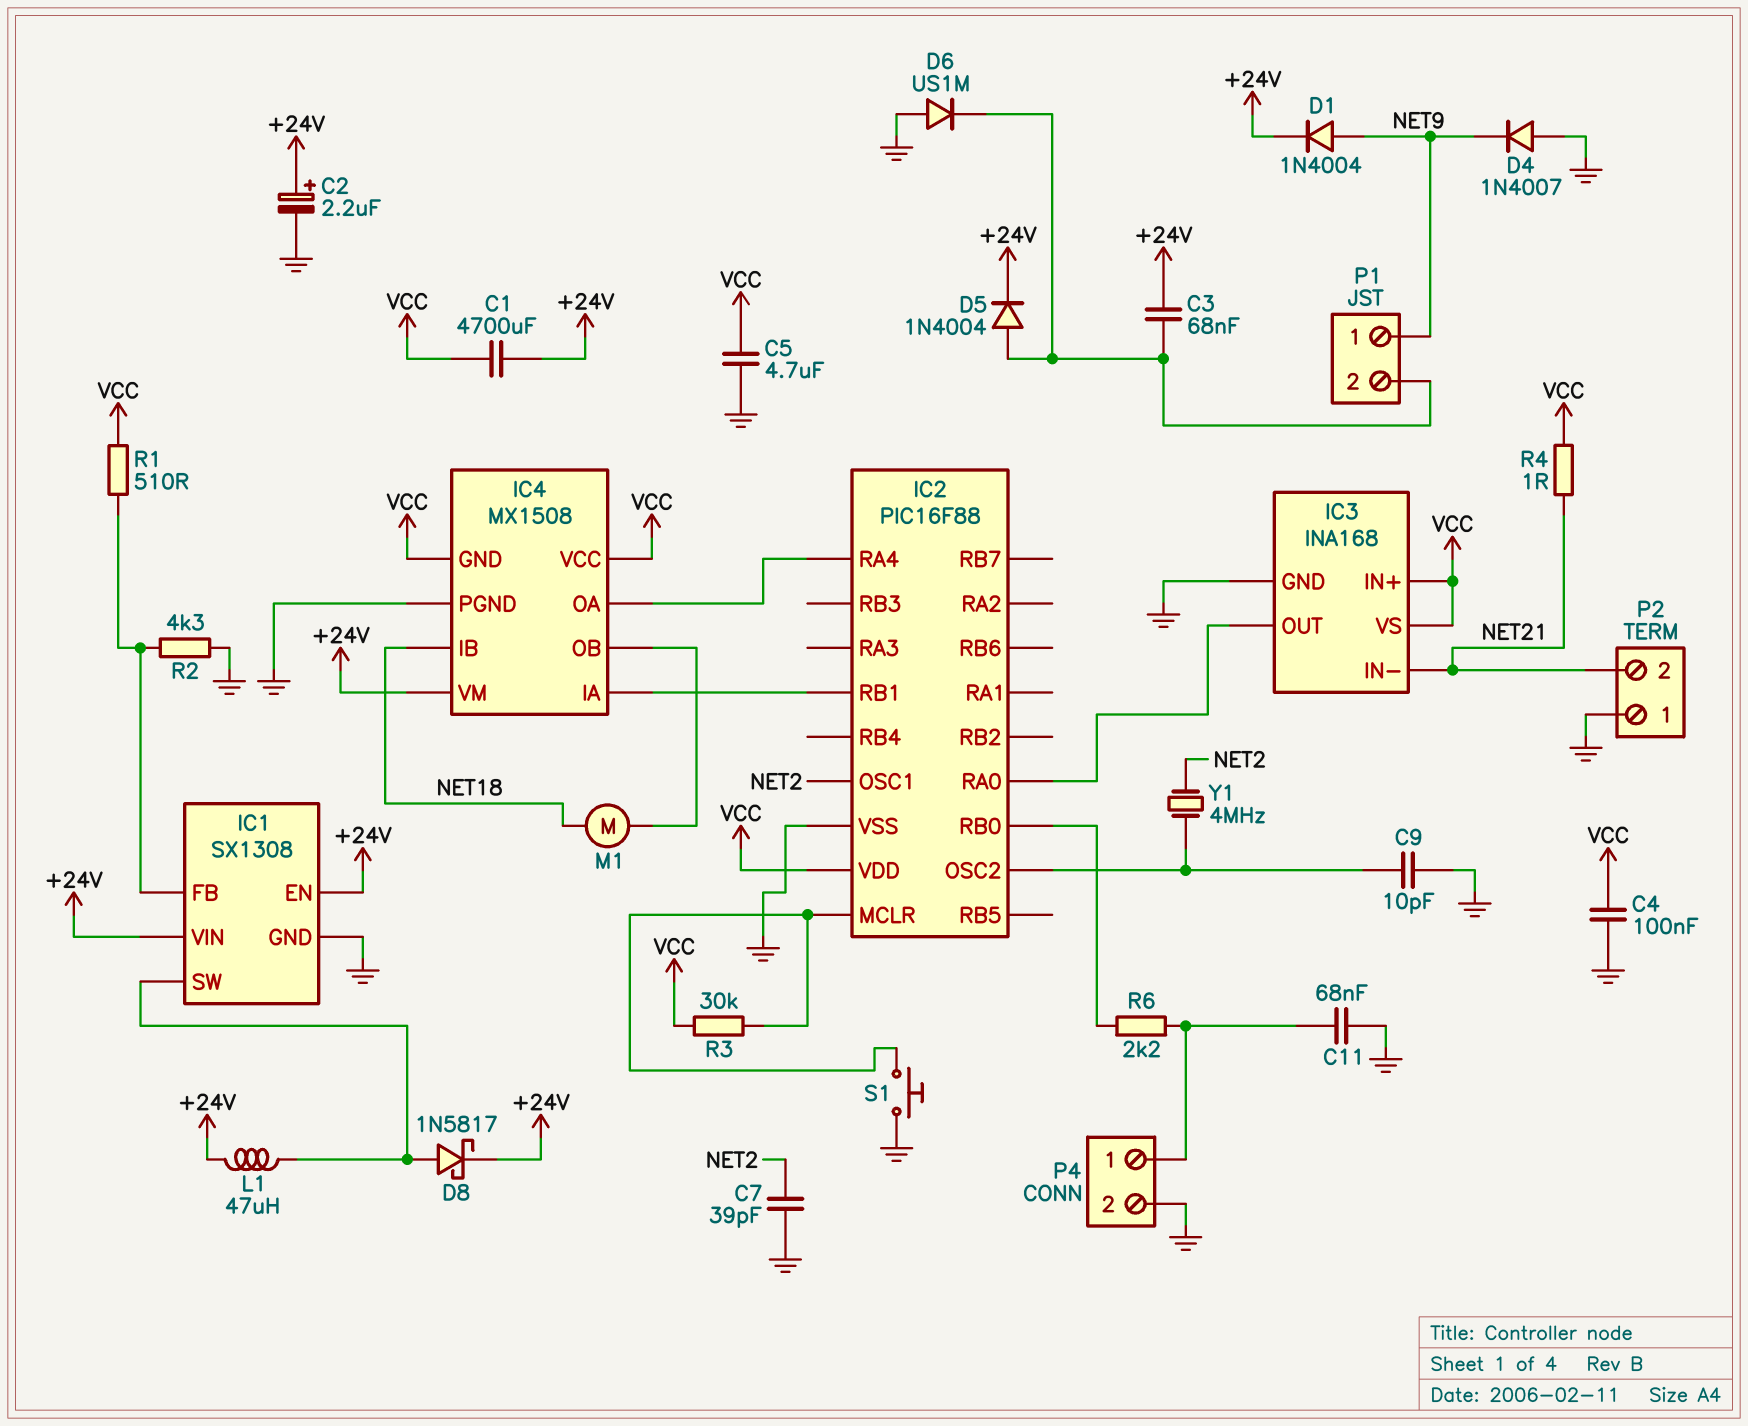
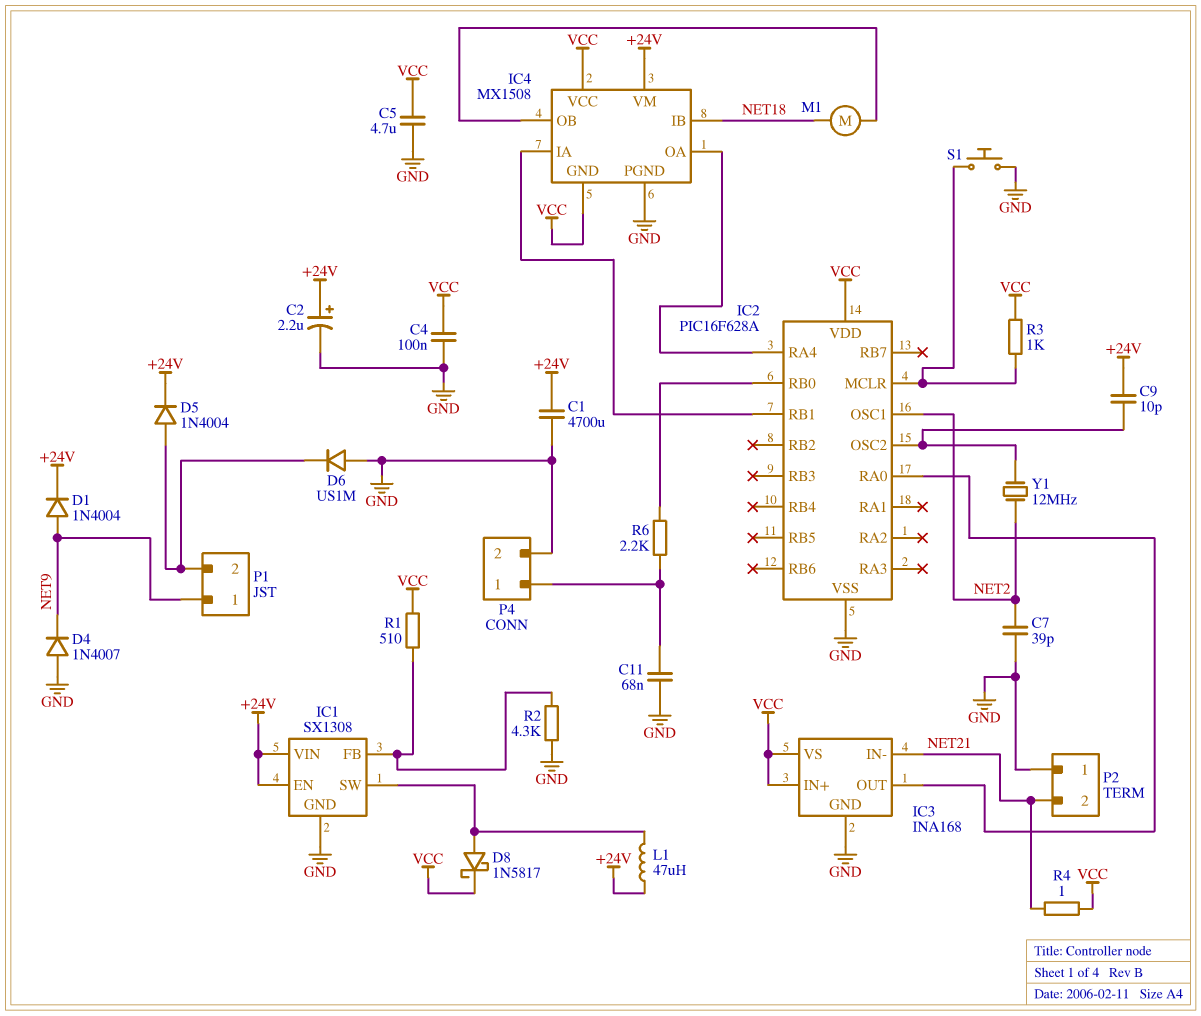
C1: 4700uF (+24V, VCC) -> 4700uF (+24V, GND)
C3: 68nF (+24V, P1/2) -> none
C9: 10pF (GND, IC2/OSC2) -> 10pF (+24V, IC2/OSC2)
D8: schottky 1N5817 (A IC1/SW, K +24V) -> schottky 1N5817 (A IC1/SW, K VCC)
IC2: PIC16F88 -> PIC16F628A
R3: 30k (IC2/MCLR, VCC) -> 1k (IC2/MCLR, VCC)
Y1: 4MHz (IC2/OSC2, NET2) -> 12MHz (IC2/OSC2, NET2)

